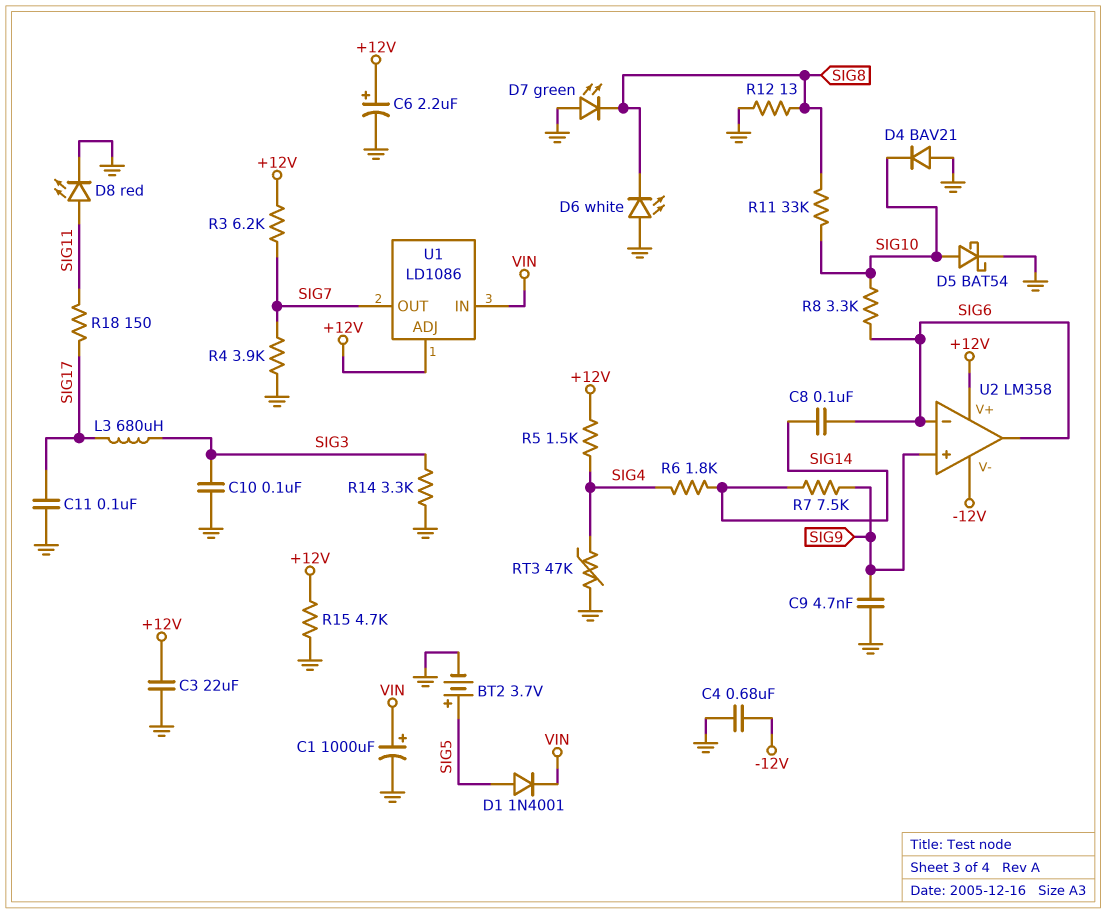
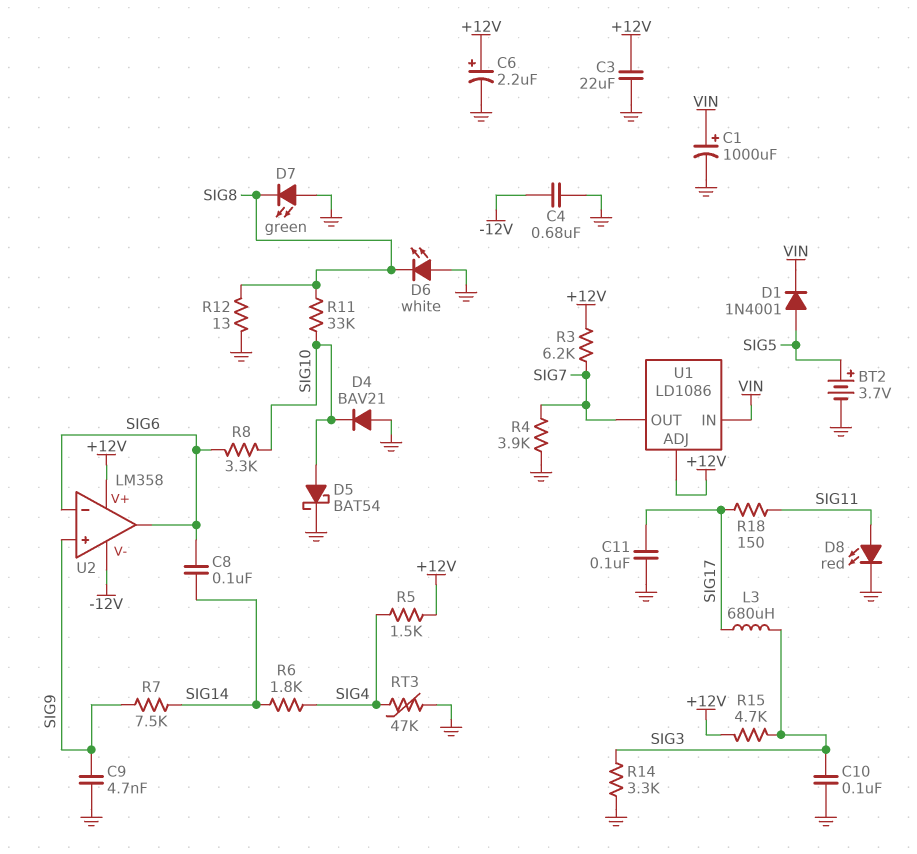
R15: 4.7k (+12V, GND) -> 4.7k (+12V, SIG3)

